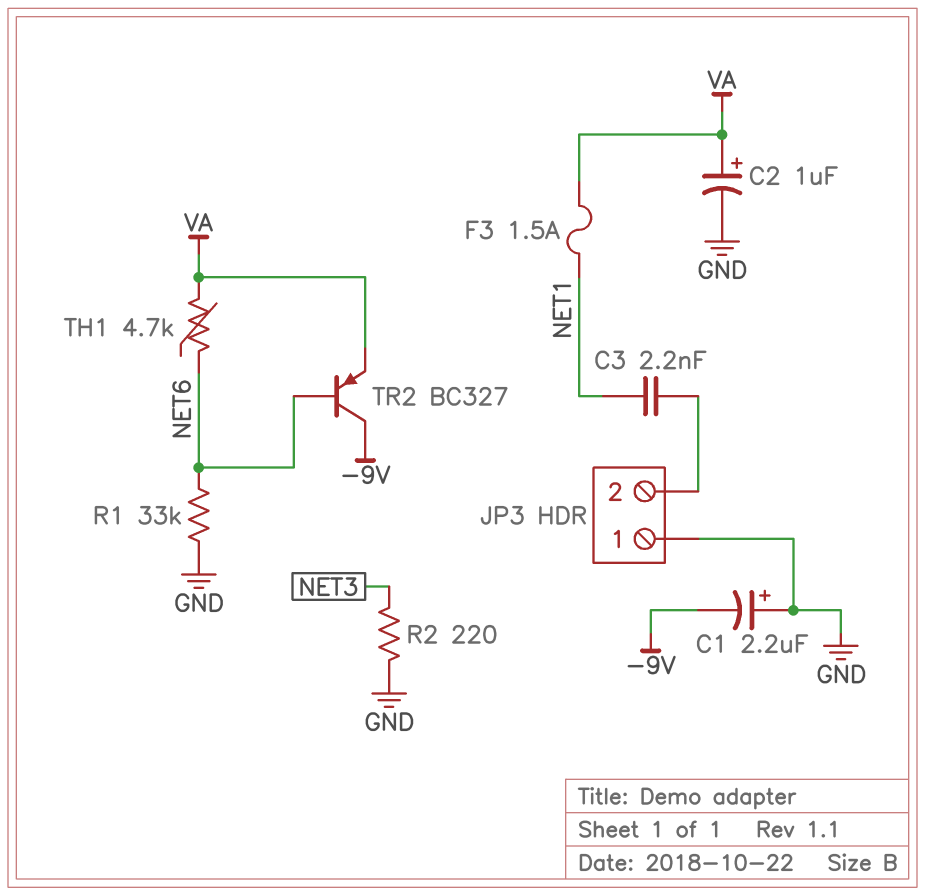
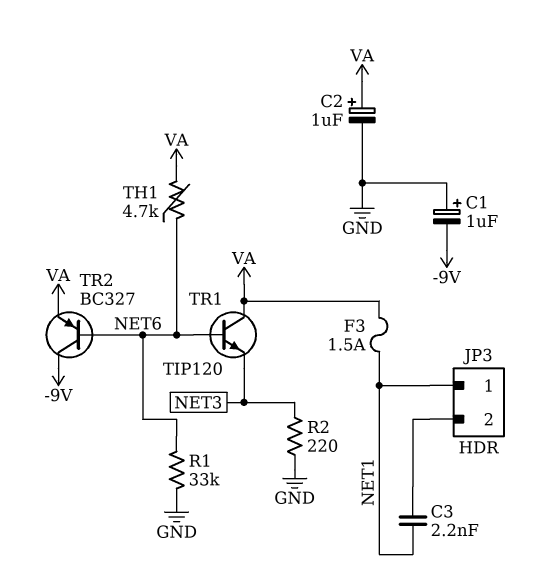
C1: 2.2uF (plus GND, minus -9V) -> 1uF (plus GND, minus -9V)
JP3 pin 1: GND -> NET1
TR1: none -> NPN TIP120 (B NET6, C VA, E NET3)

